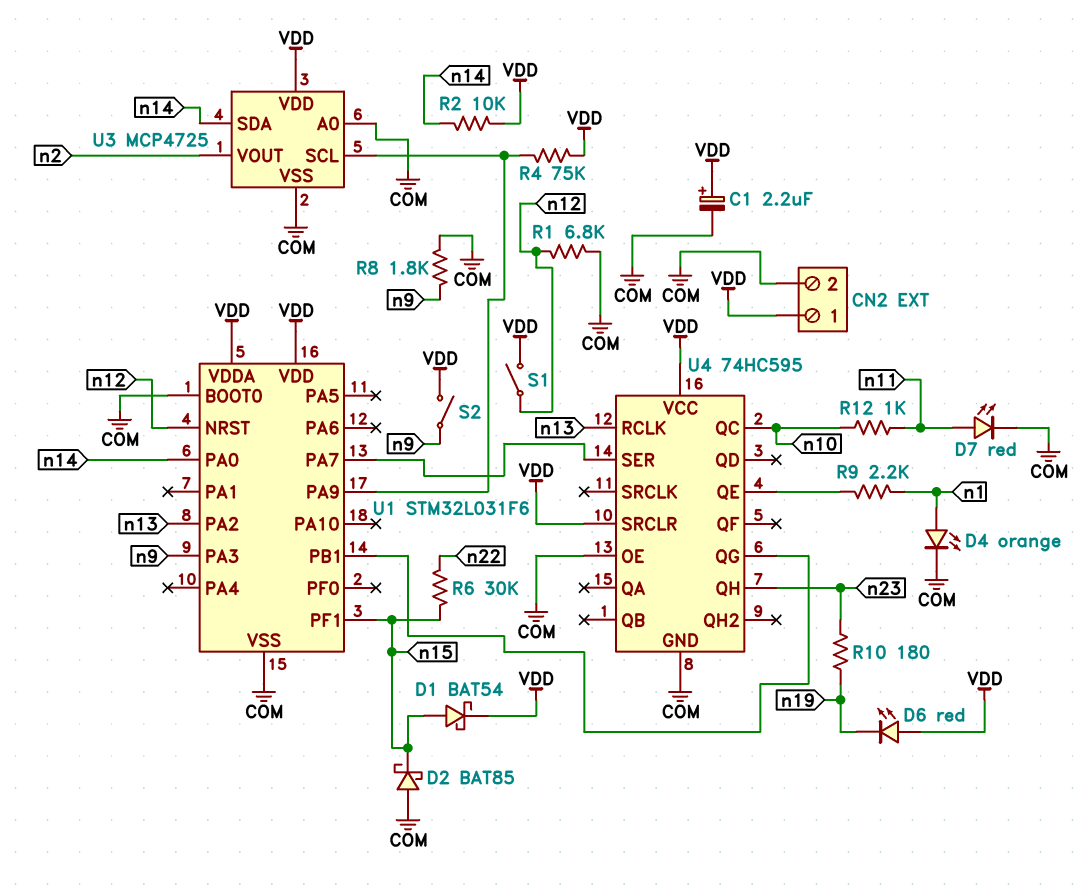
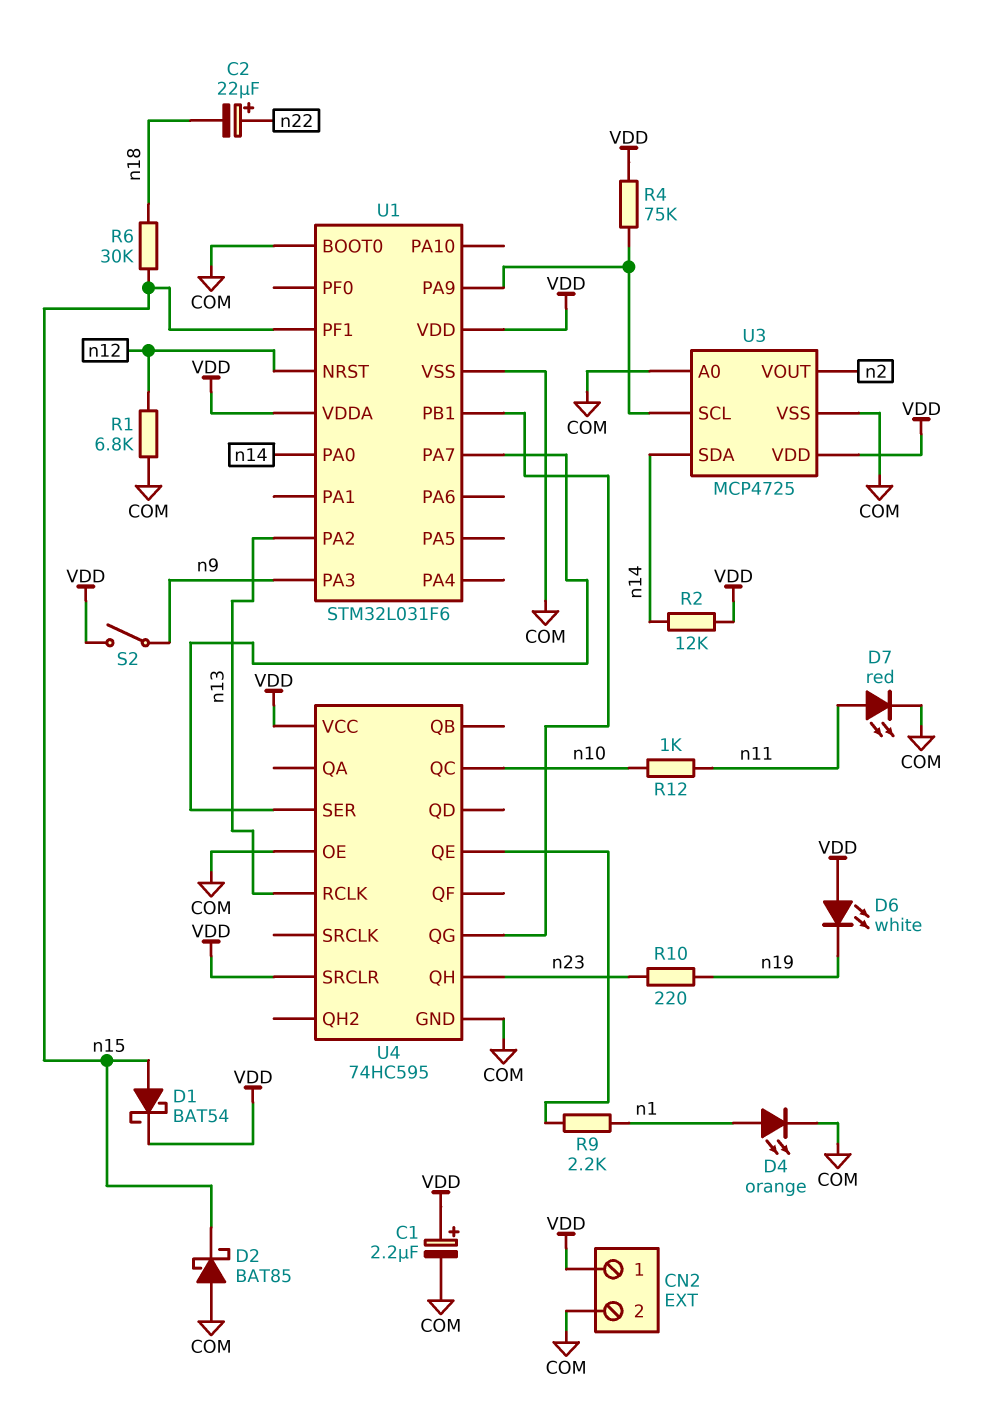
C2: none -> 22uF (plus n22, minus n18)
D6: LED red (A VDD, K n19) -> LED white (A VDD, K n19)
R2: 10k (VDD, n14) -> 12k (VDD, n14)
R6: 30k (n15, n22) -> 30k (n15, n18)
R8: 1.8k (COM, n9) -> none
R10: 180 (n19, n23) -> 220 (n19, n23)
S1: switch (VDD, n12) -> none

